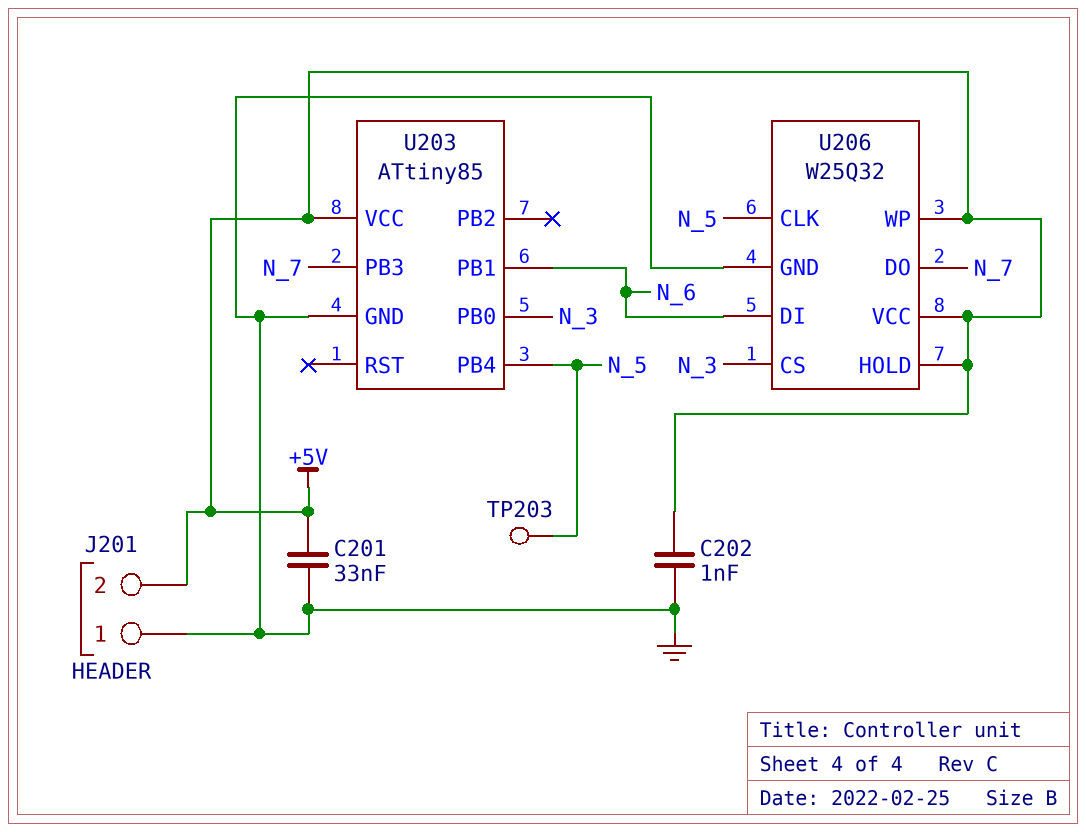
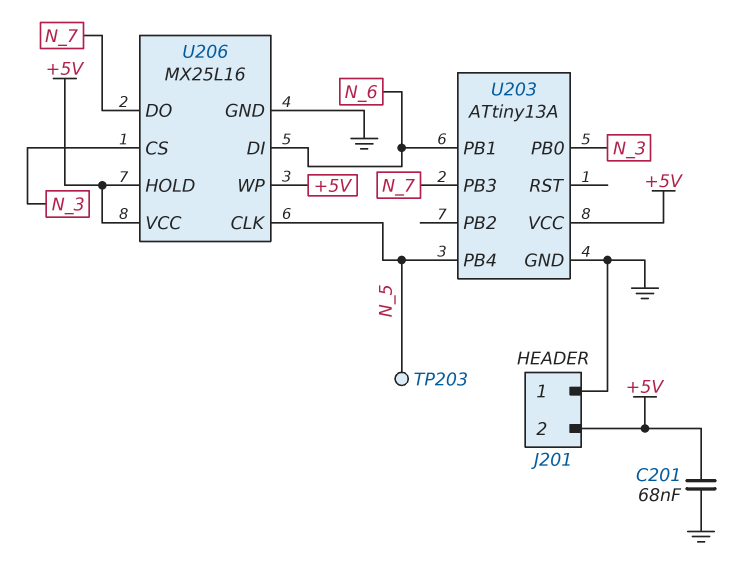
C201: 33nF (+5V, GND) -> 68nF (+5V, GND)
C202: 1nF (+5V, GND) -> none
U203: ATtiny85 -> ATtiny13A
U206: W25Q32 -> MX25L16

